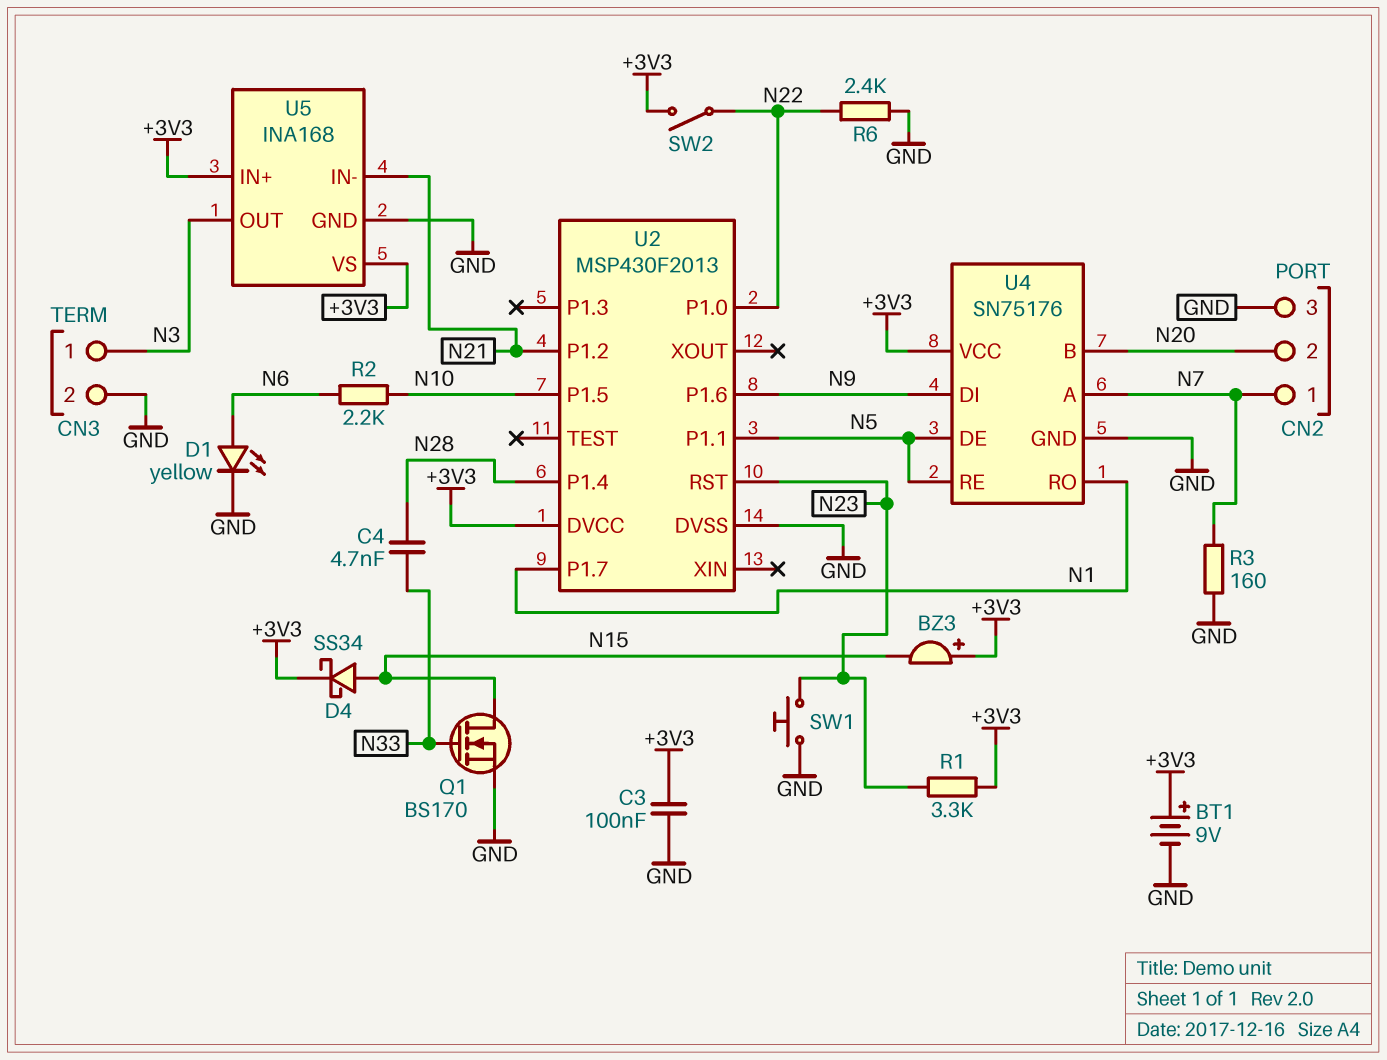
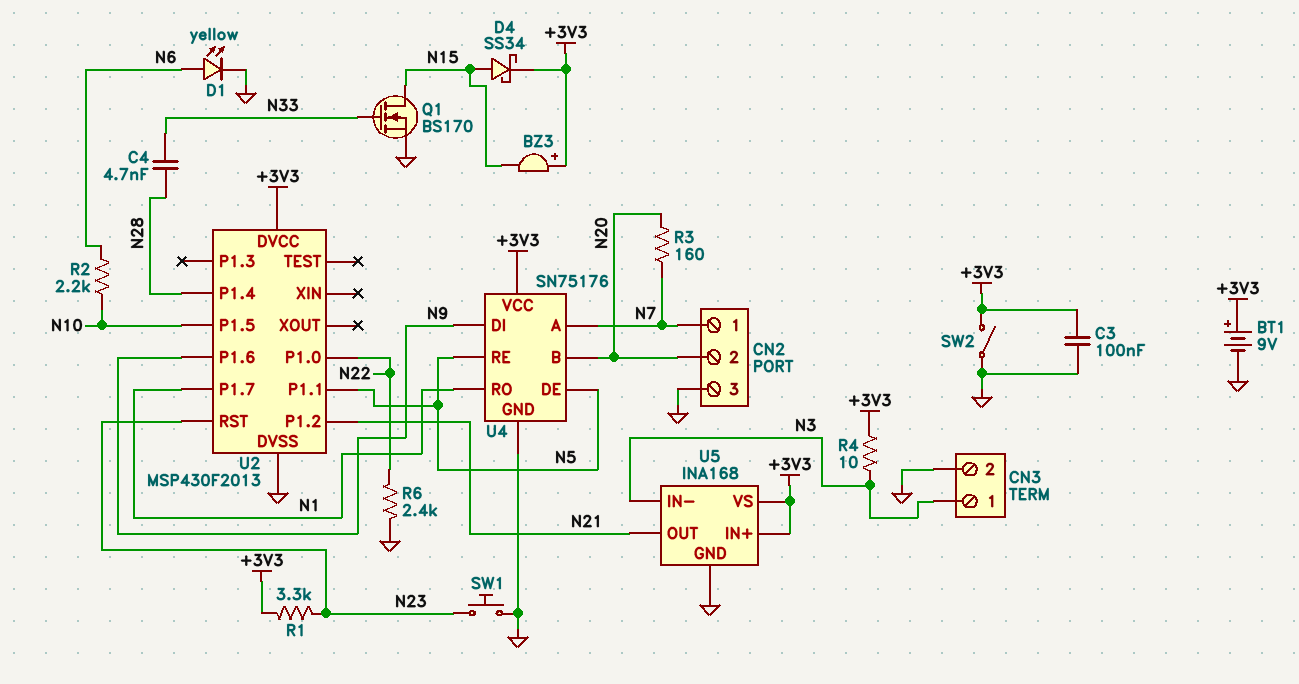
R3: 160 (GND, N7) -> 160 (N7, N20)
R4: none -> 10 (+3V3, N3)
SW2: switch (+3V3, N22) -> switch (+3V3, GND)
U5 pin IN-: N21 -> N3
U5 pin OUT: N3 -> N21

